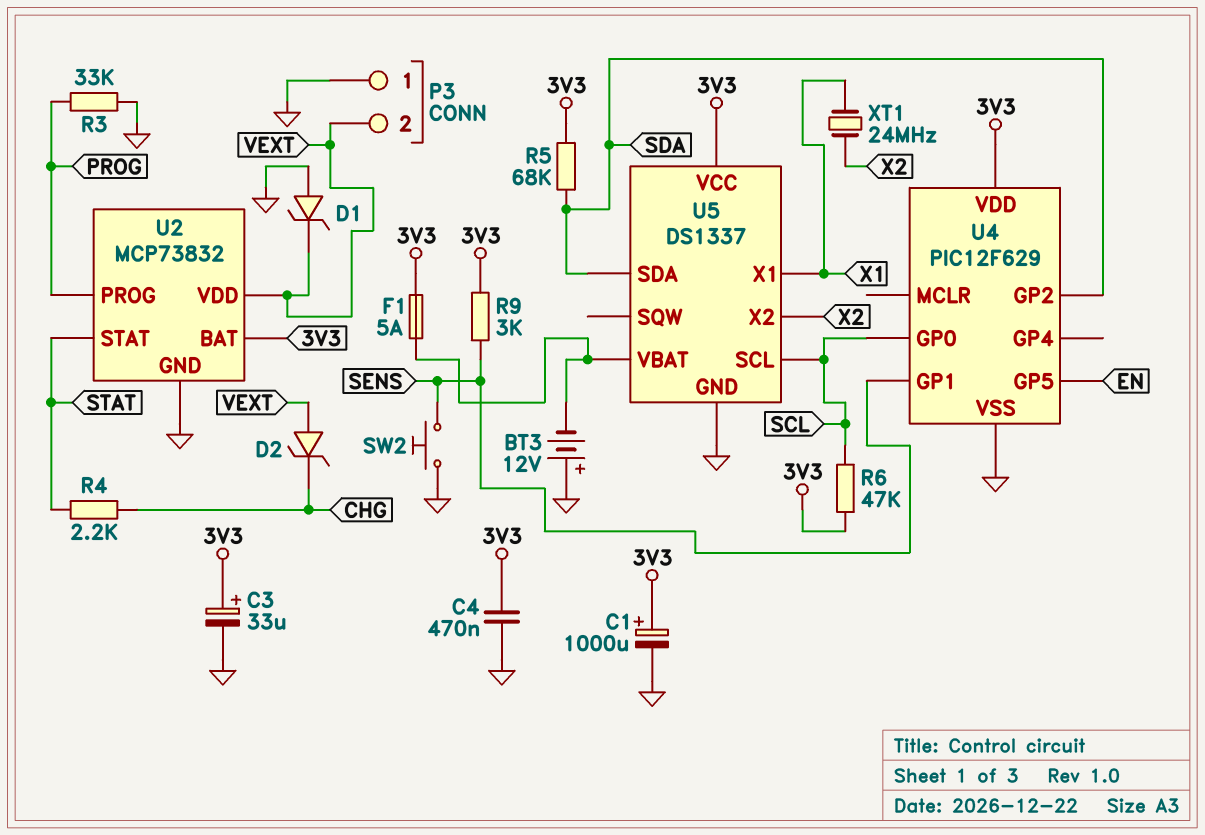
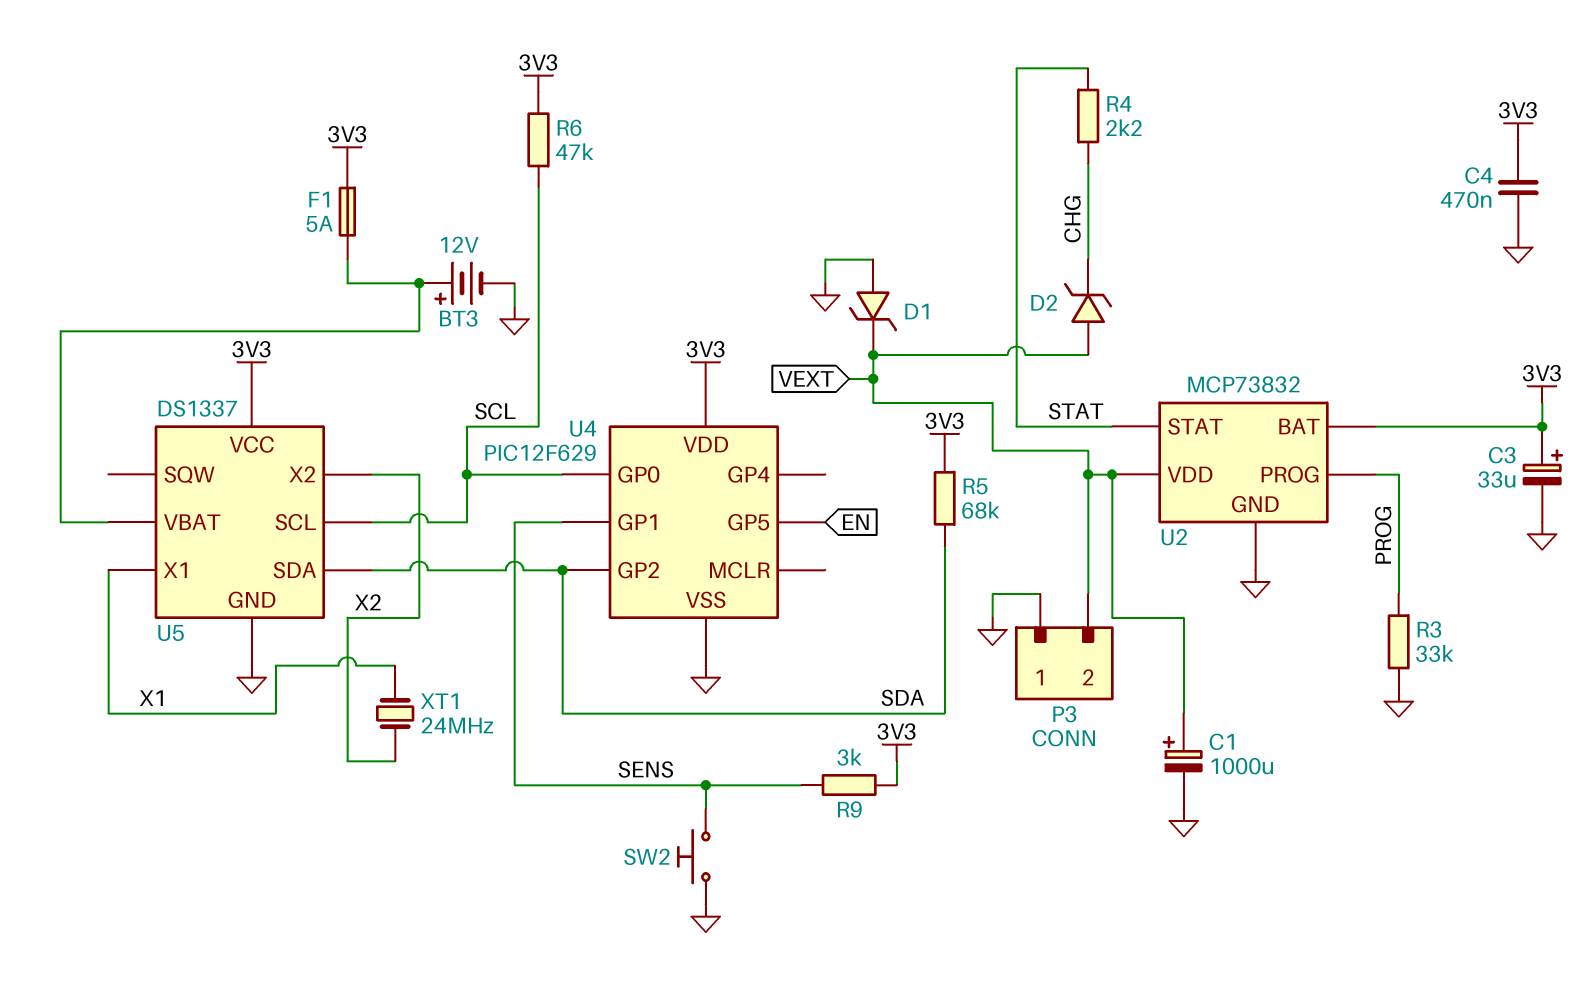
BT3: 12V (plus GND, minus U5/VBAT) -> 12V (plus U5/VBAT, minus GND)
C1: 1000uF (plus 3V3, minus GND) -> 1000uF (plus VEXT, minus GND)

